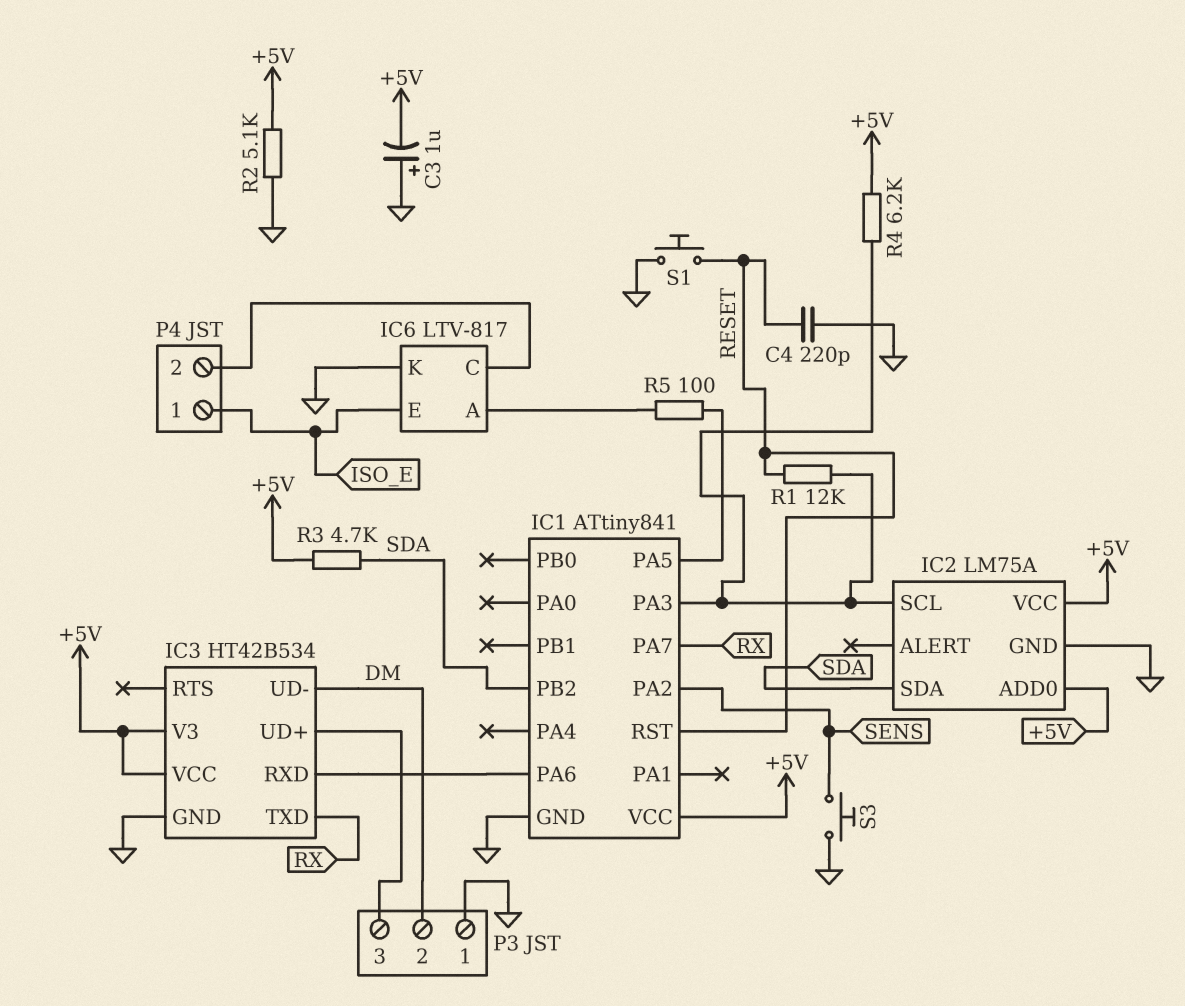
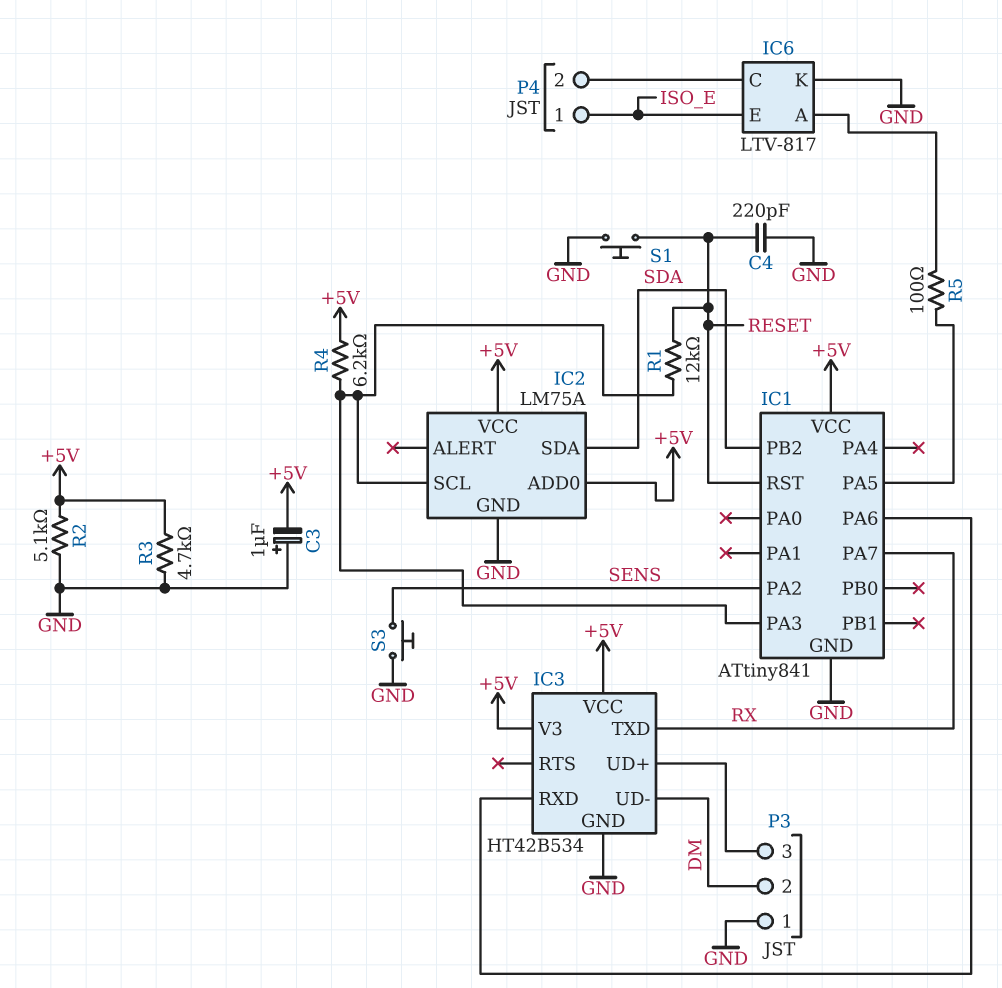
R3: 4.7k (+5V, SDA) -> 4.7k (+5V, GND)

